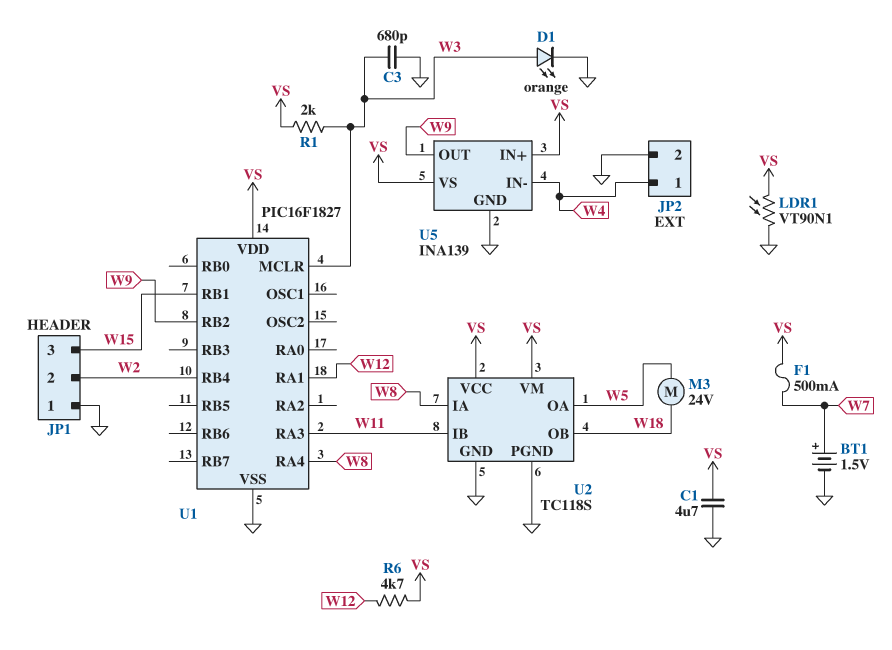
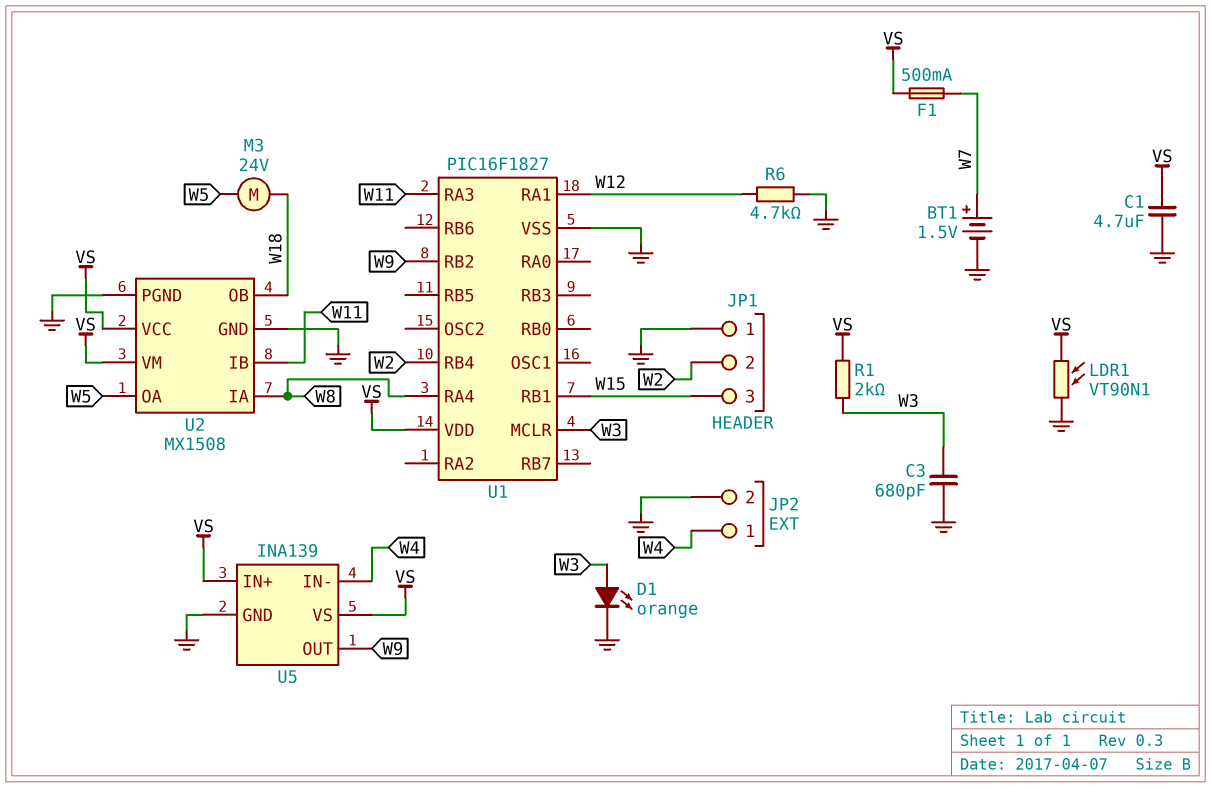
R6: 4.7k (VS, W12) -> 4.7k (GND, W12)
U2: TC118S -> MX1508

